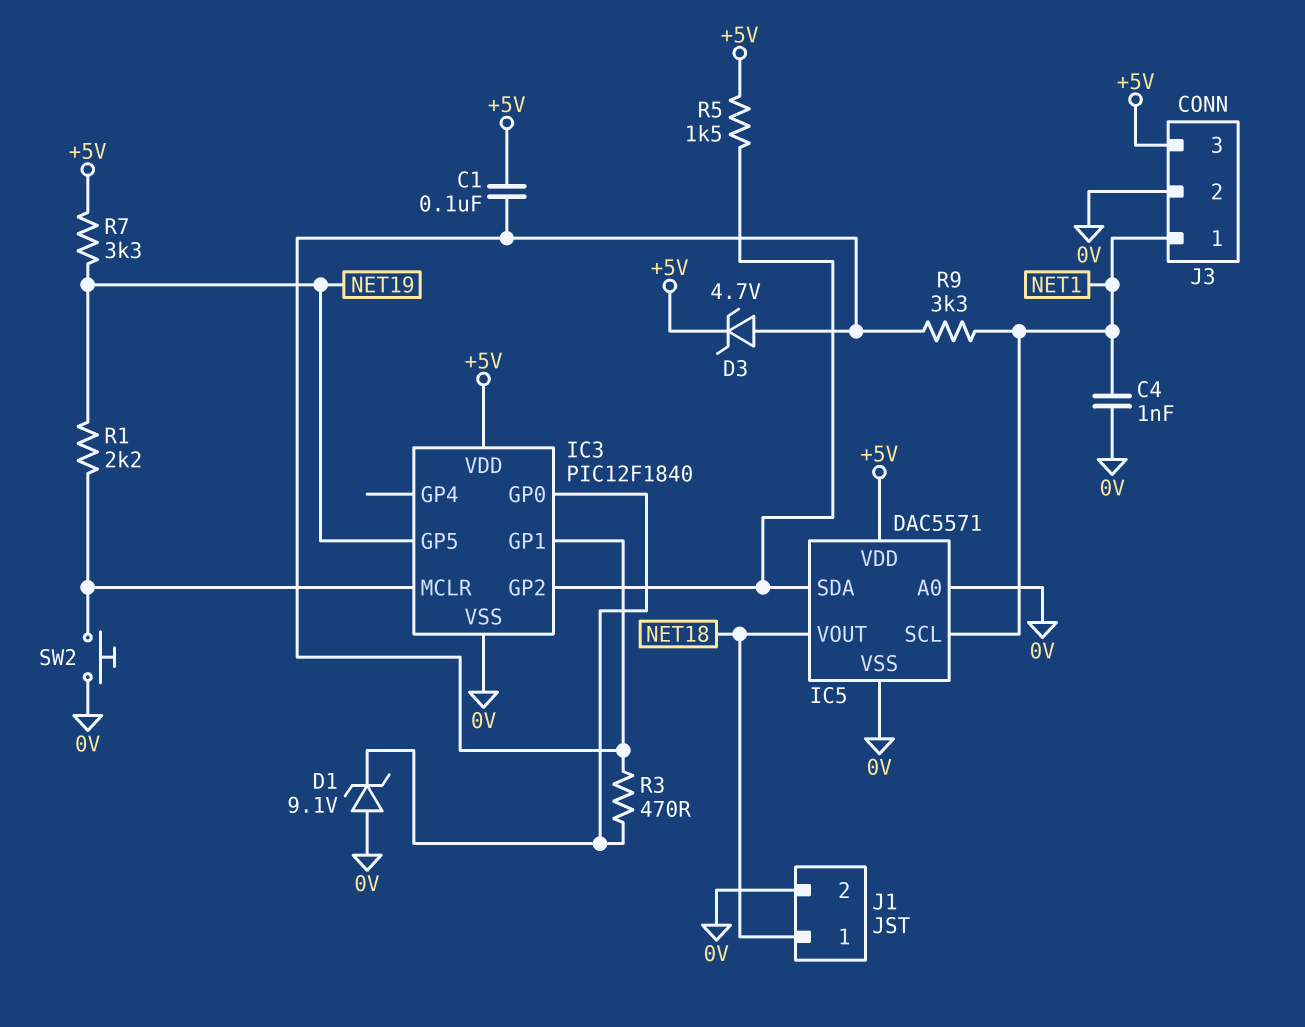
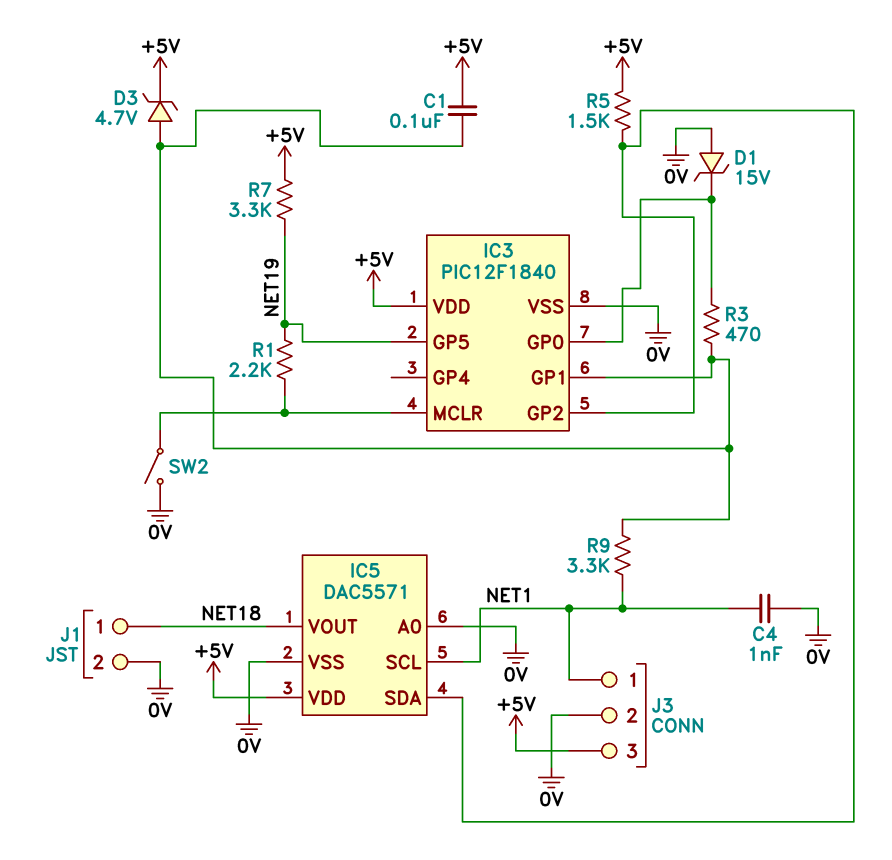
D1: zener 9.1V (A 0V, K IC3/GP0) -> zener 15V (A 0V, K IC3/GP0)
SW2: button (0V, IC3/MCLR) -> switch (0V, IC3/MCLR)

